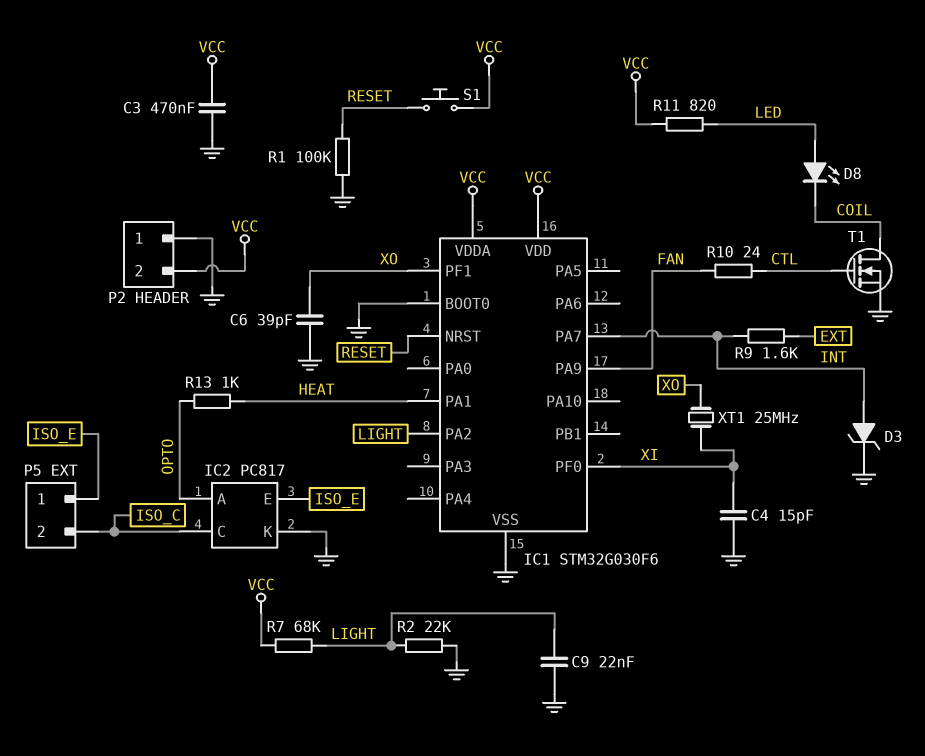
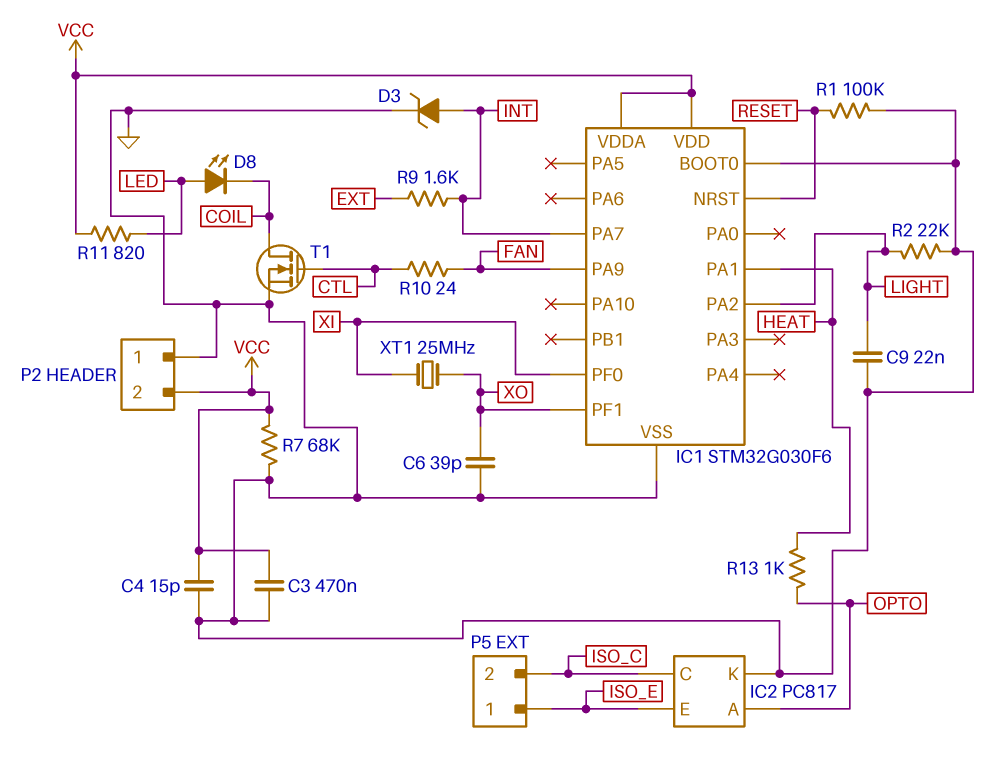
C4: 15pF (GND, XI) -> 15pF (GND, VCC)
R7: 68k (LIGHT, VCC) -> 68k (GND, VCC)
S1: button (RESET, VCC) -> none

